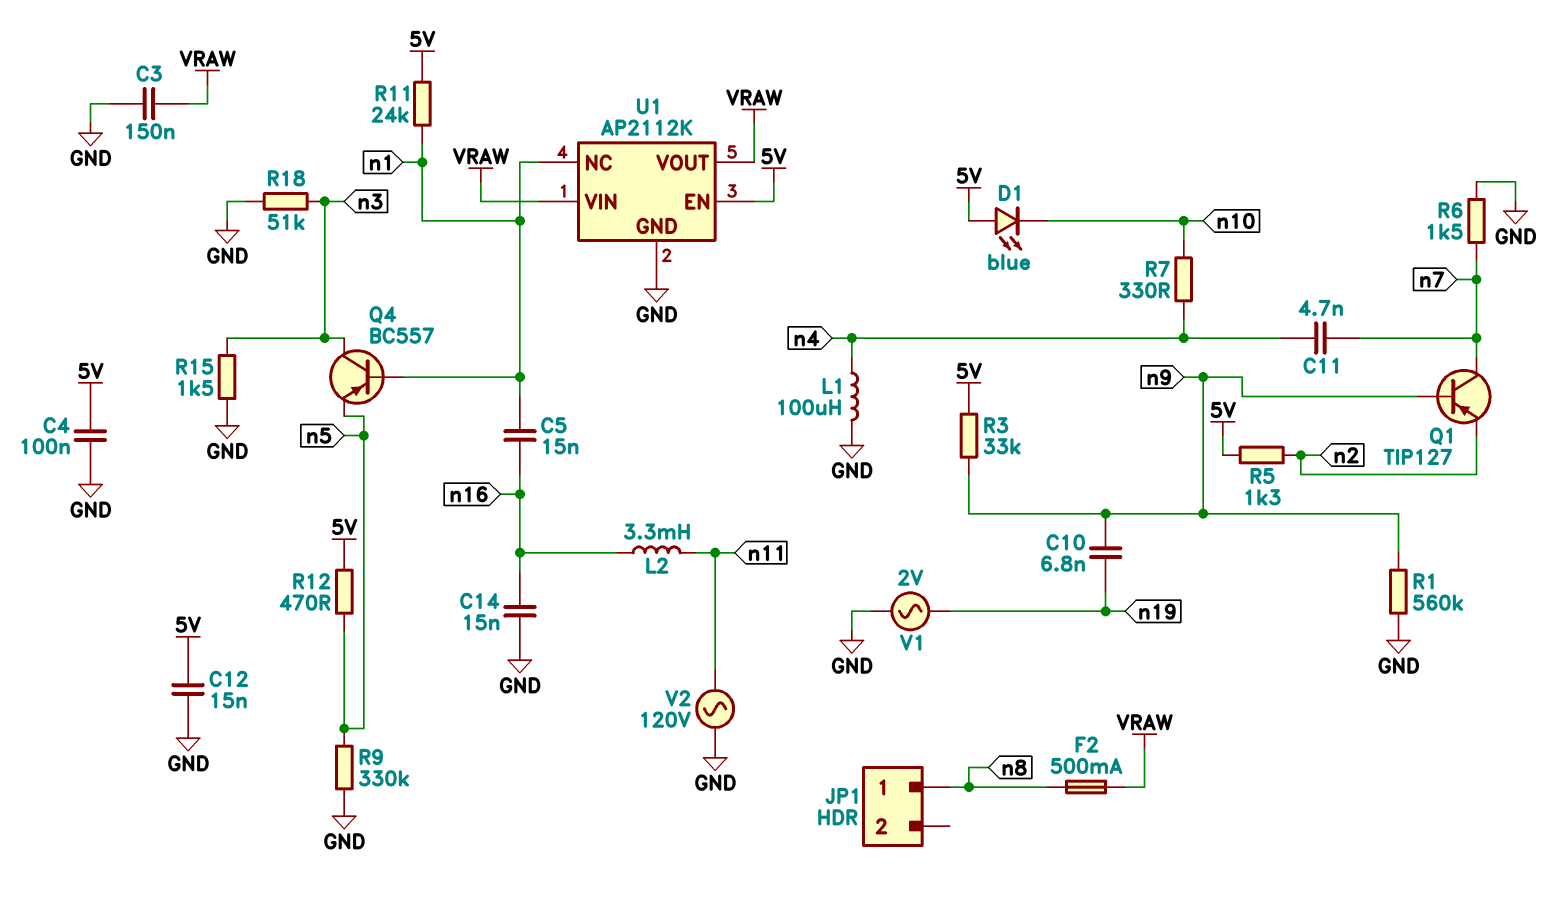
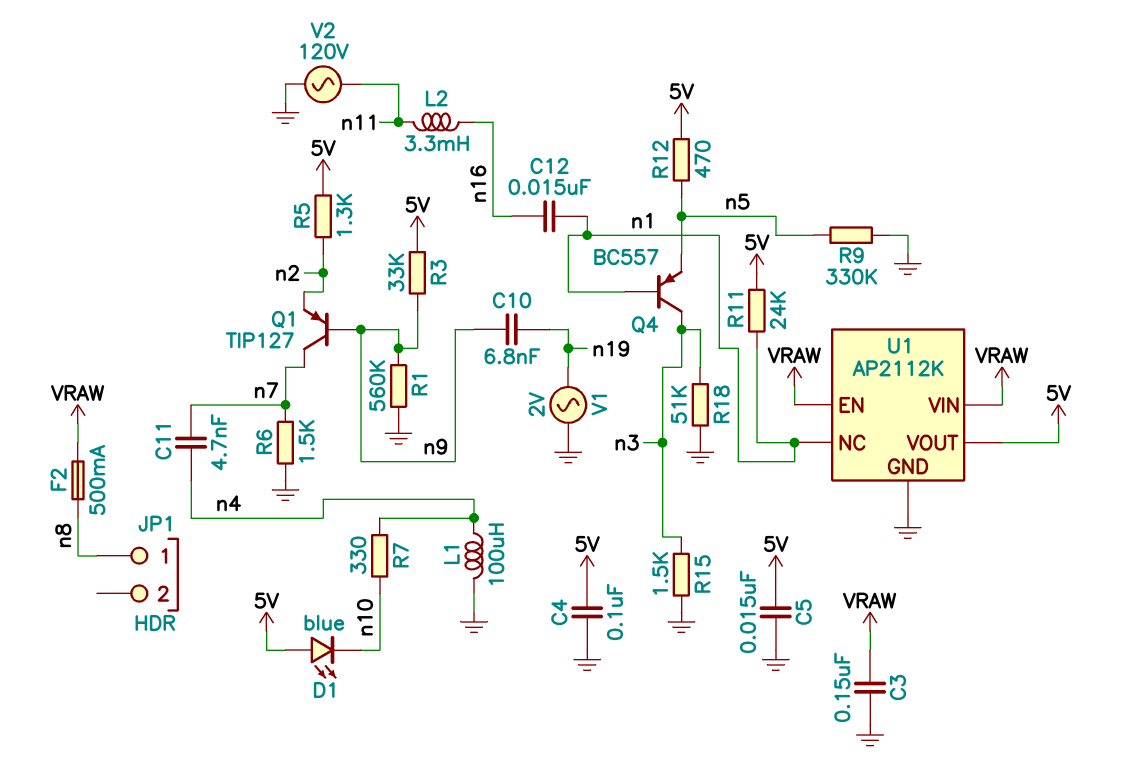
C5: 15nF (n1, n16) -> 15nF (5V, GND)
C12: 15nF (5V, GND) -> 15nF (n1, n16)
C14: 15nF (GND, n16) -> none
U1 pin EN: 5V -> VRAW
U1 pin VOUT: VRAW -> 5V

